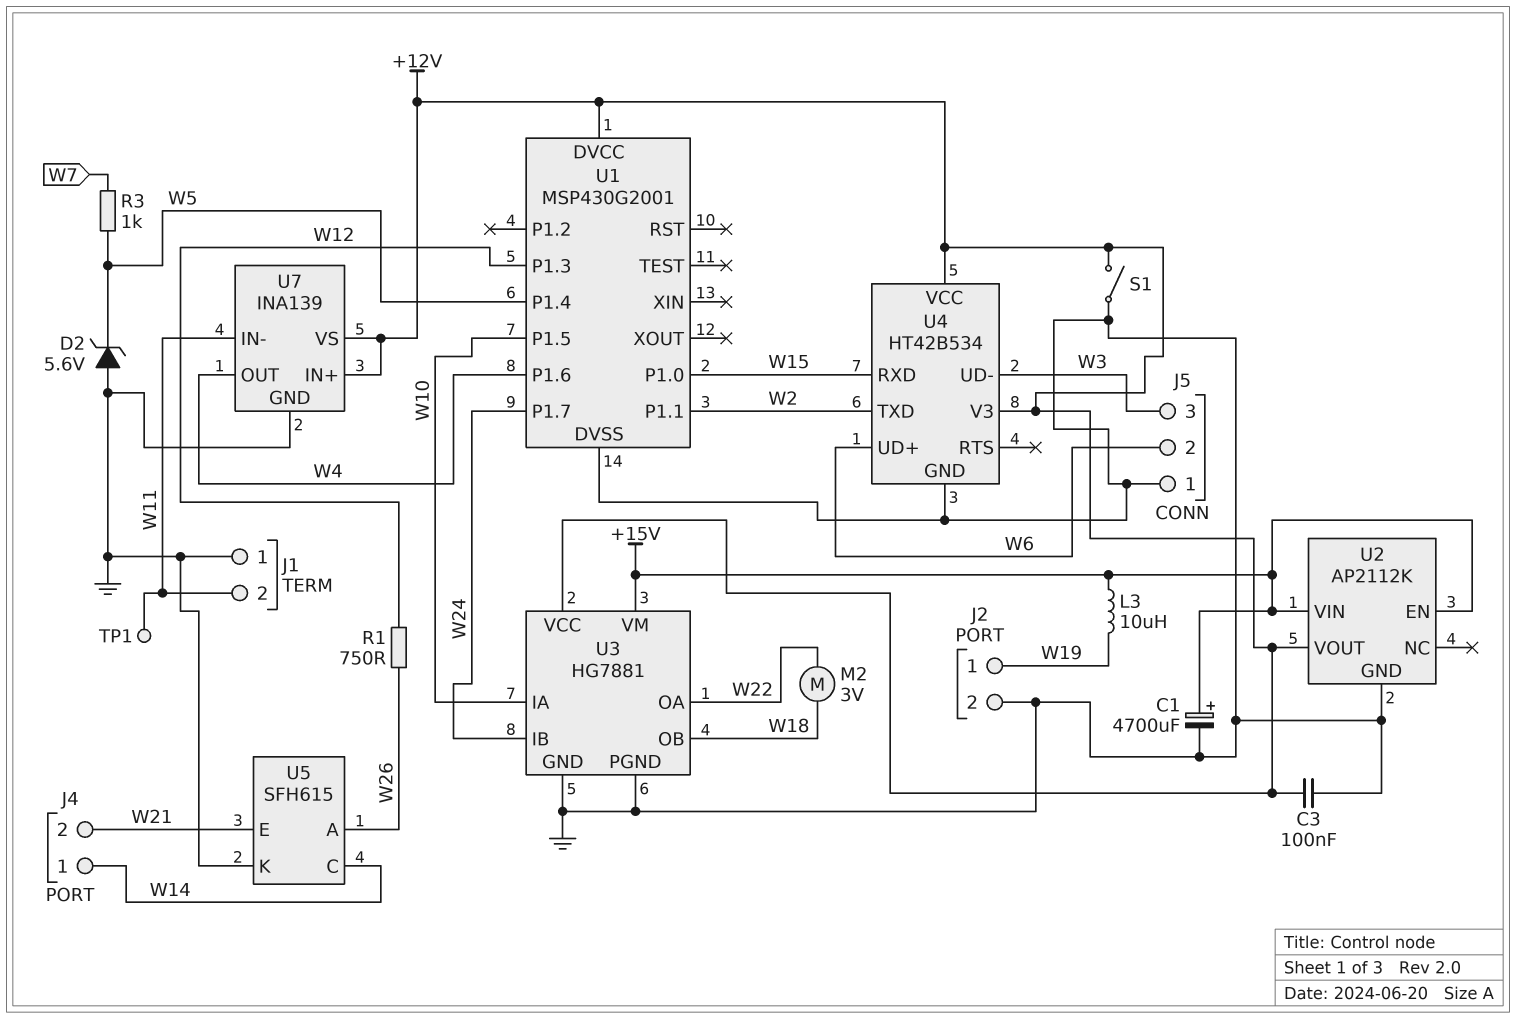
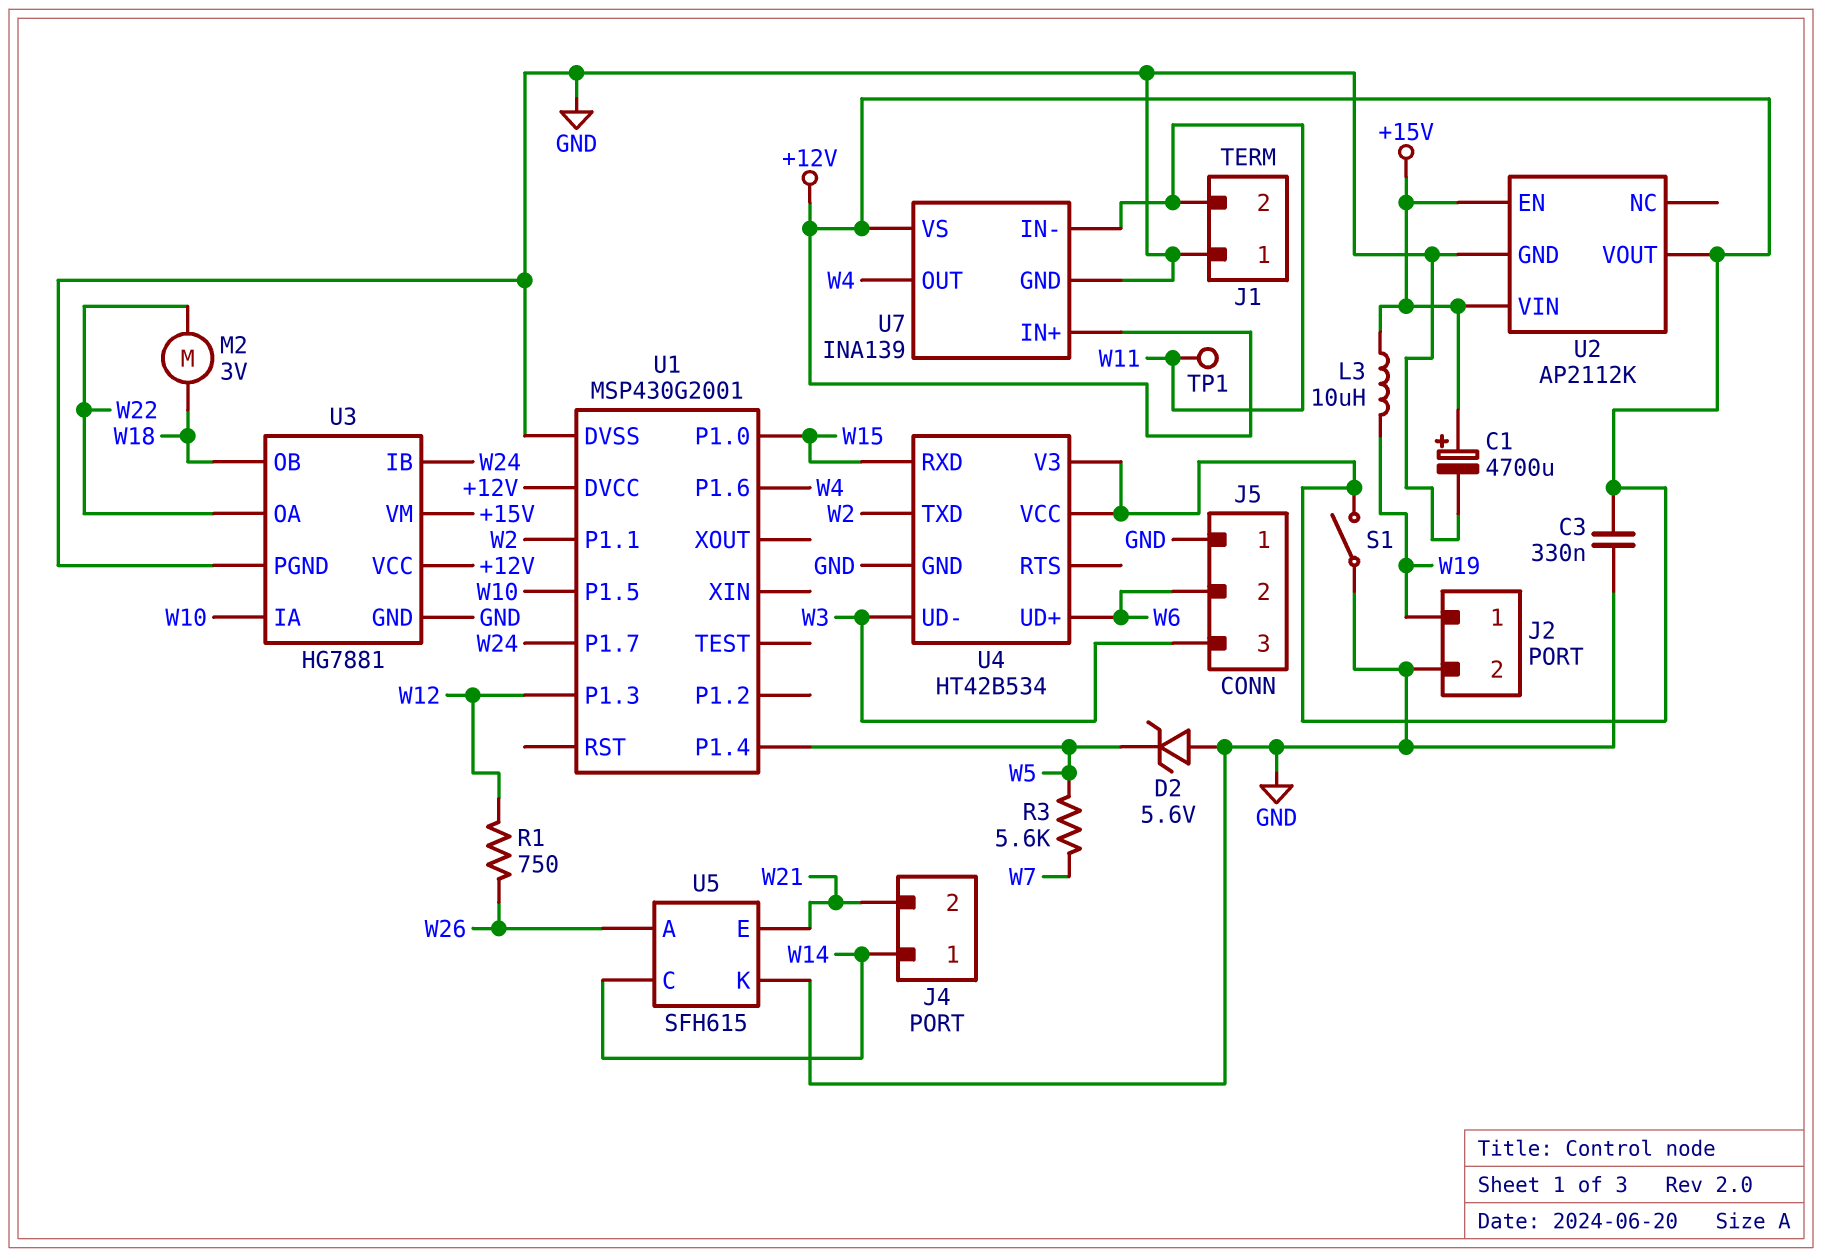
C3: 100nF (+12V, GND) -> 330nF (+12V, GND)
R3: 1k (W5, W7) -> 5.6k (W5, W7)

